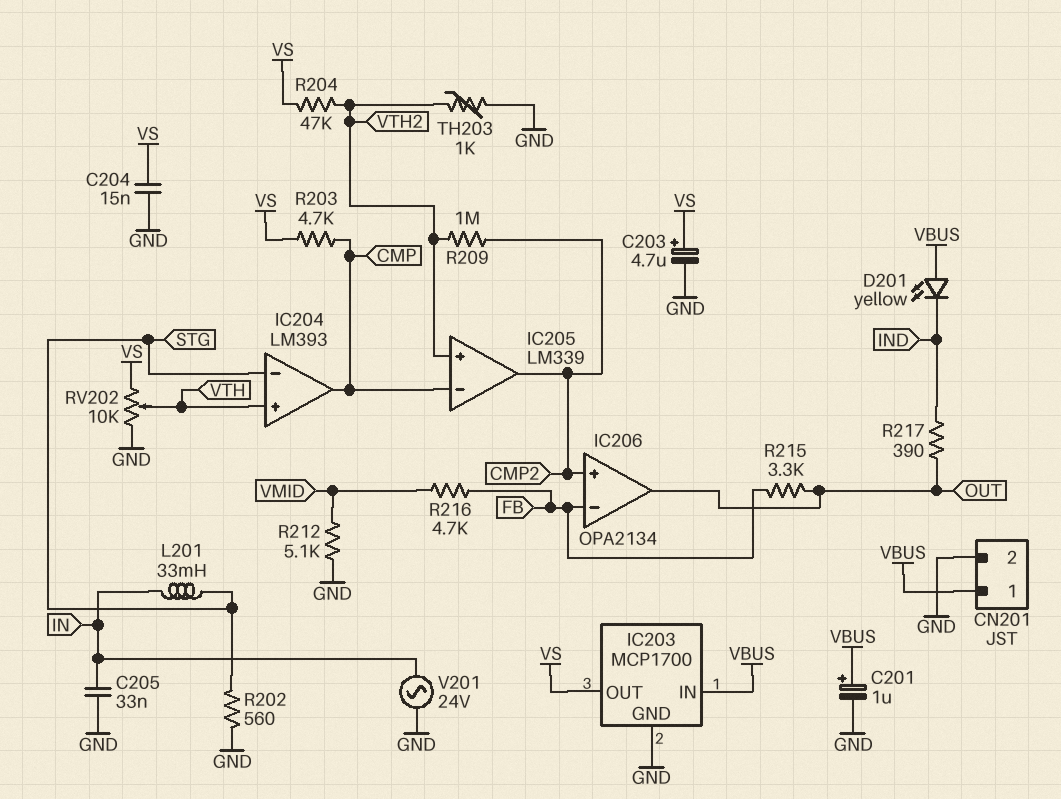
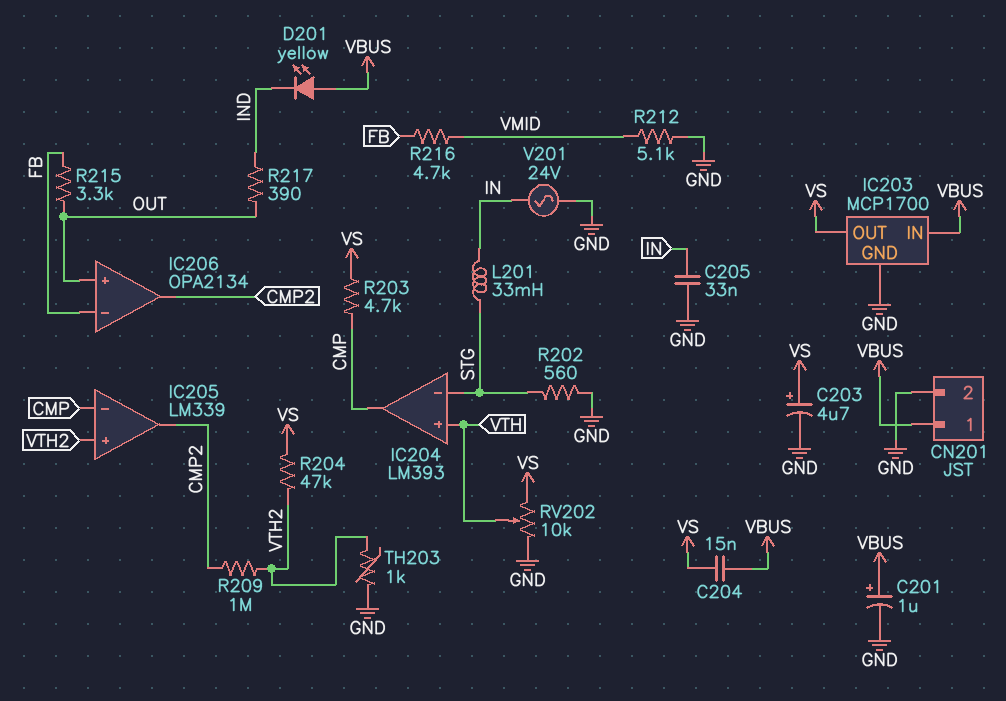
C204: 15nF (GND, VS) -> 15nF (VBUS, VS)
IC206 pin in+: CMP2 -> OUT
IC206 pin out: OUT -> CMP2

